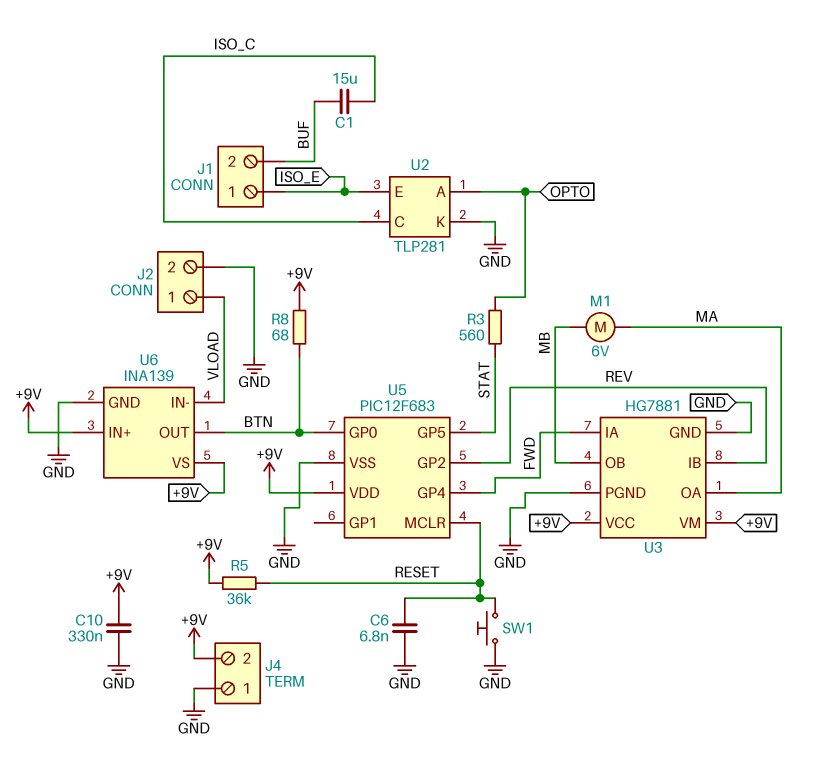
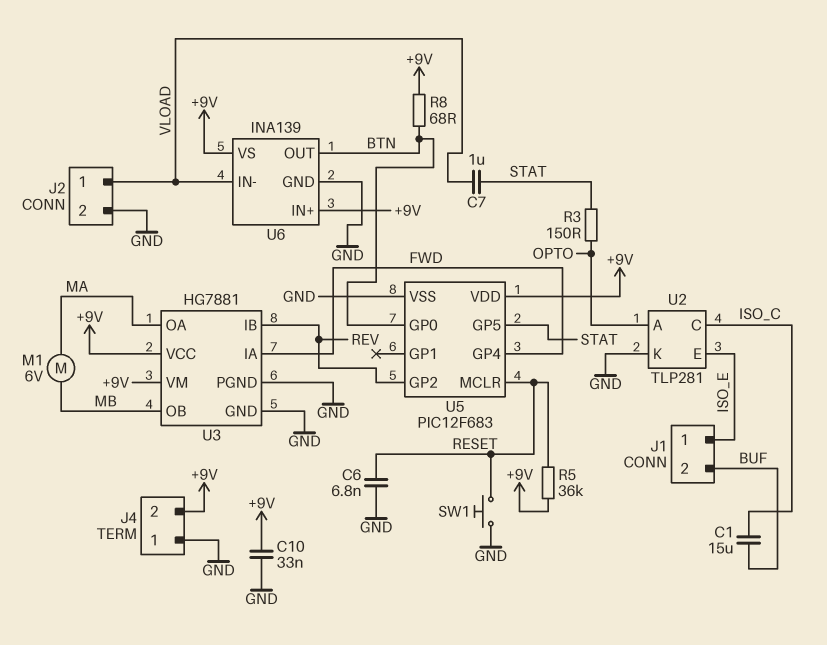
C7: none -> 1uF (STAT, VLOAD)
C10: 330nF (+9V, GND) -> 33nF (+9V, GND)
R3: 560 (OPTO, STAT) -> 150 (OPTO, STAT)

